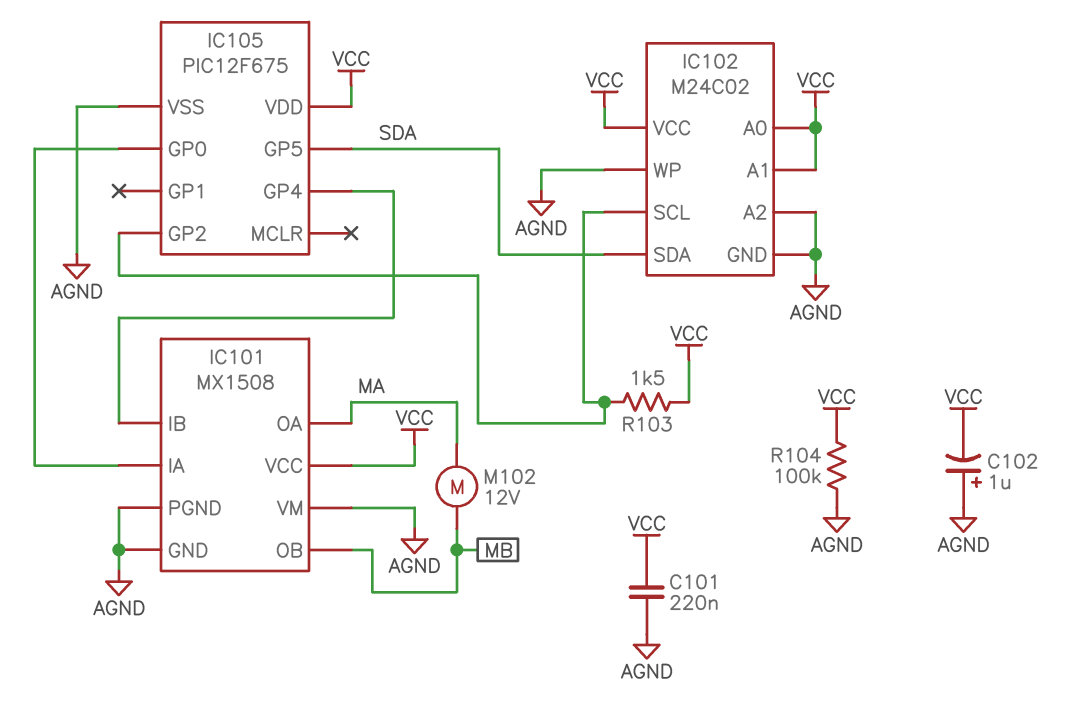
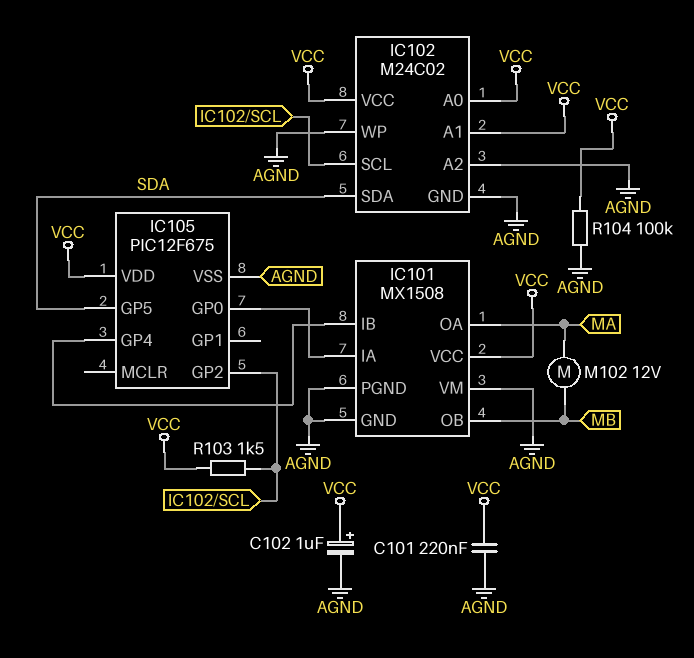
C102: 1uF (plus AGND, minus VCC) -> 1uF (plus VCC, minus AGND)

